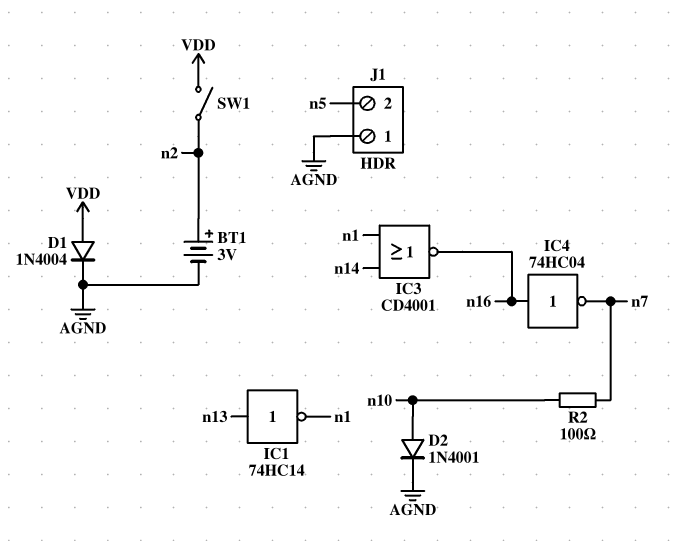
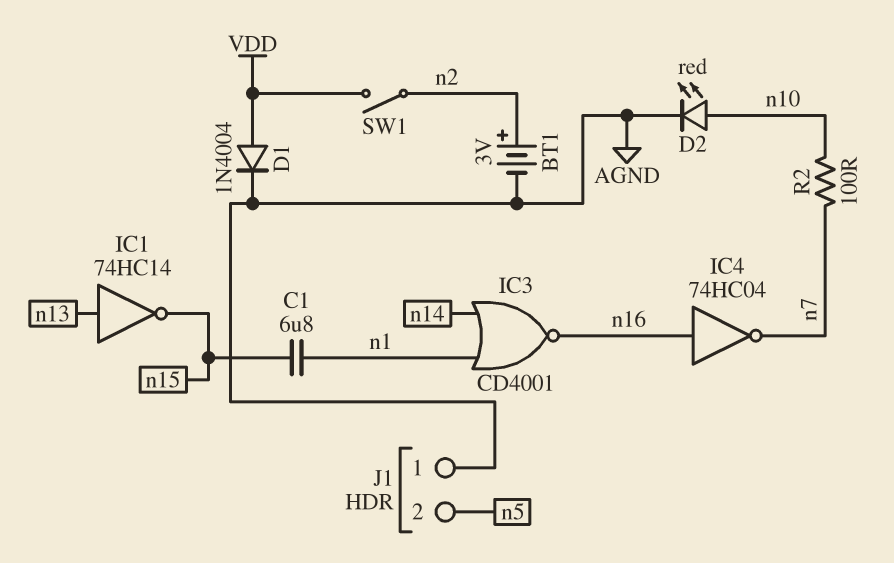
C1: none -> 6.8uF (n1, n15)
D2: diode 1N4001 (A n10, K AGND) -> LED red (A n10, K AGND)
IC1: NOT 74HC14 (in n13, out n1) -> NOT 74HC14 (in n13, out n15)

